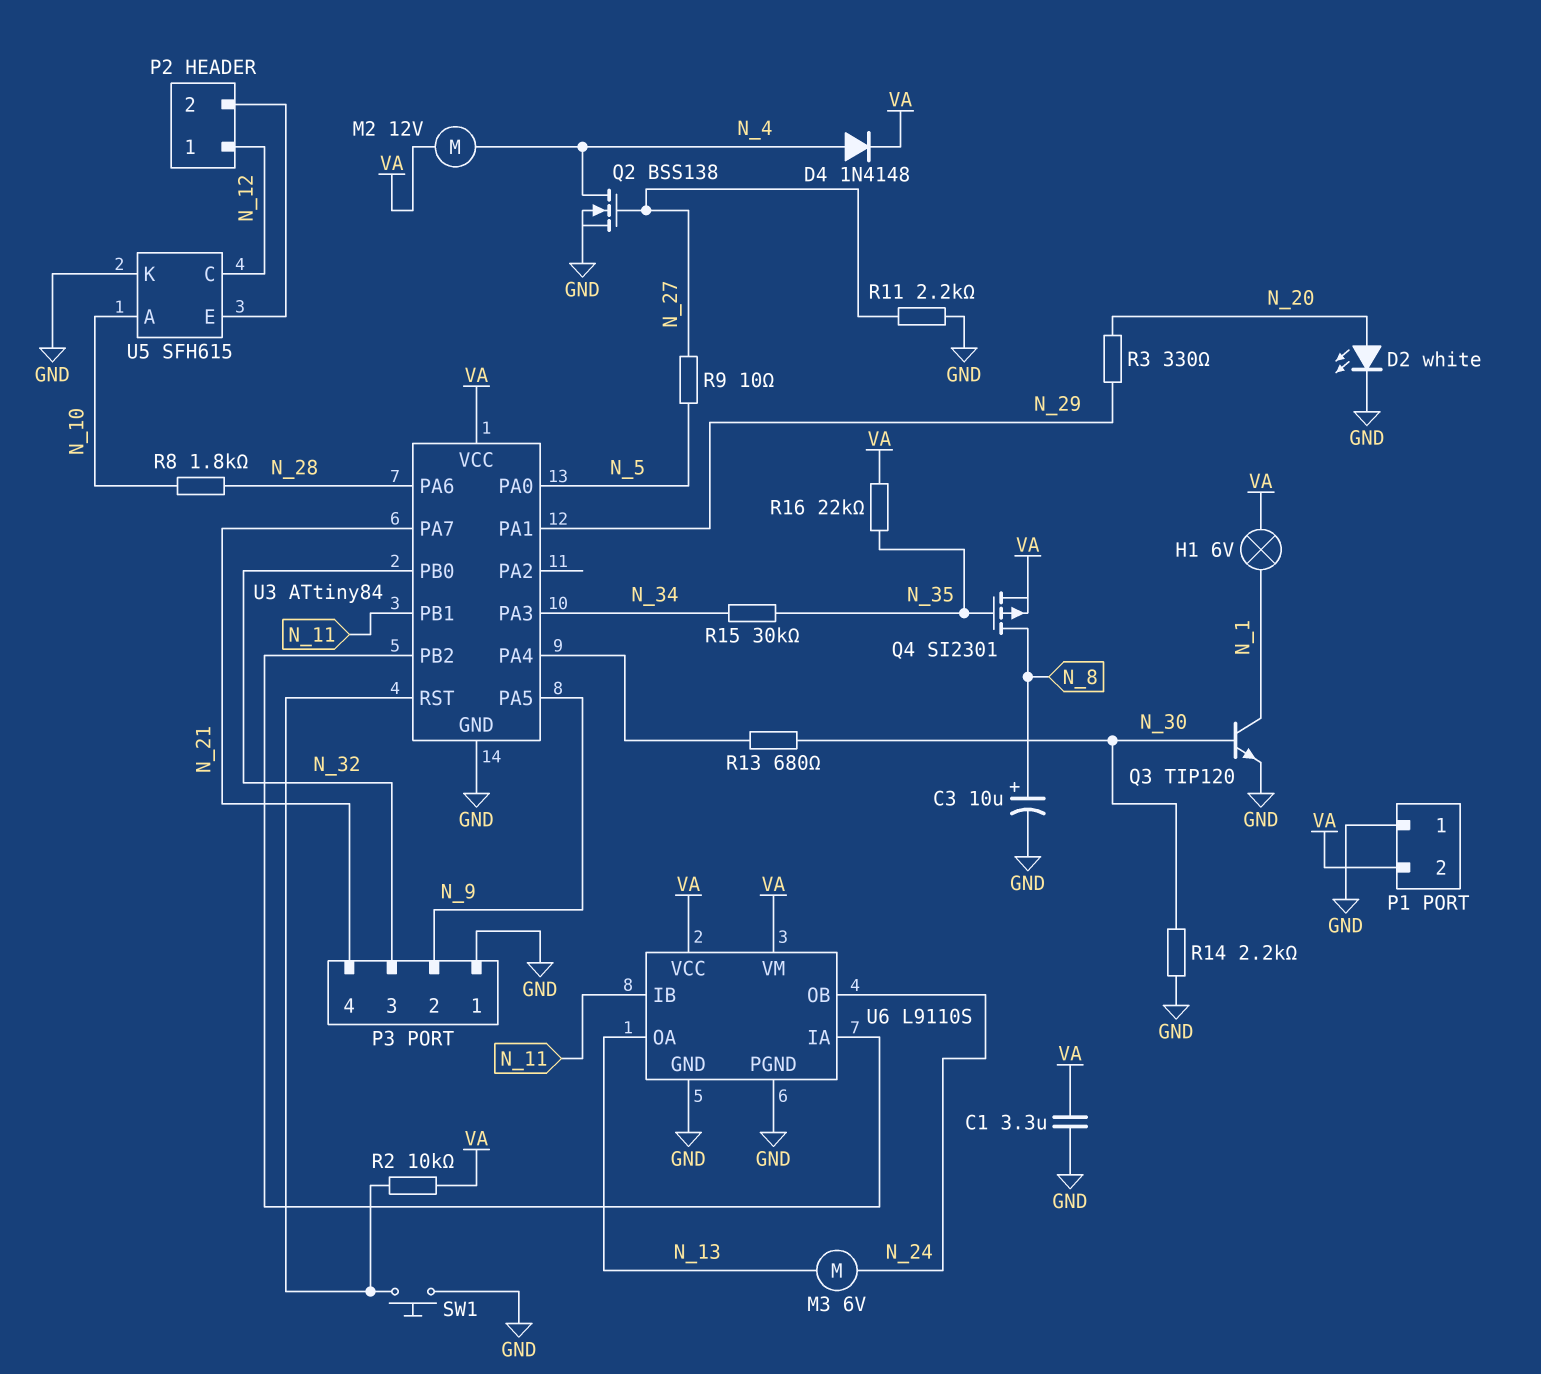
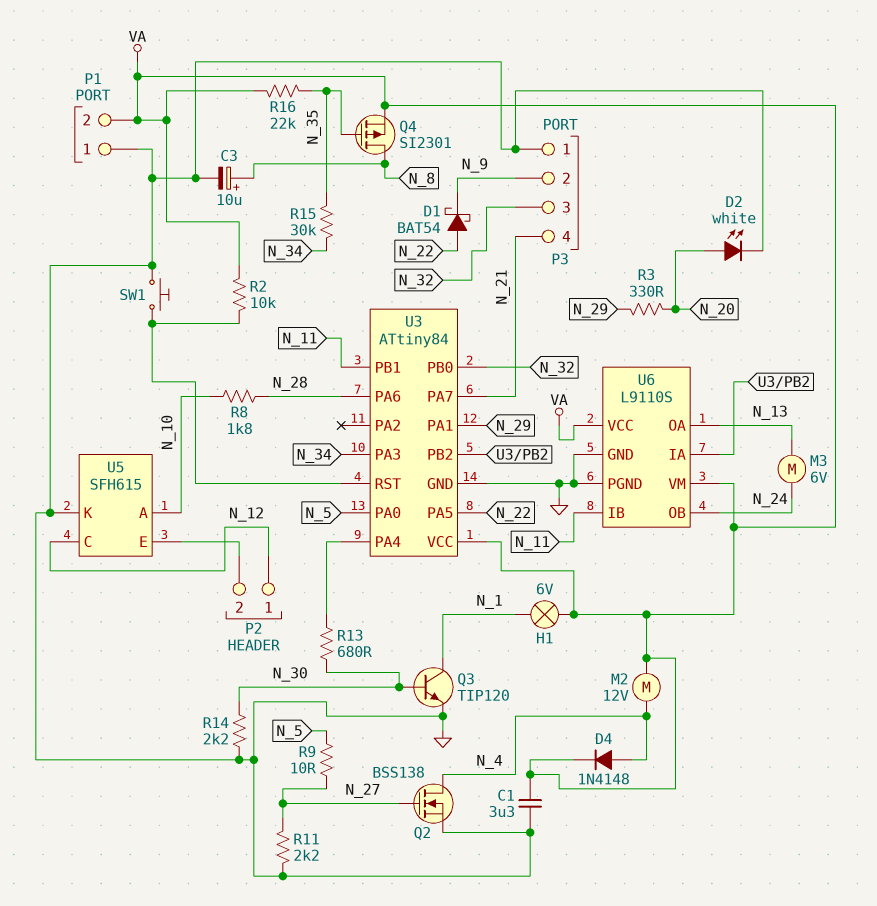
D1: none -> schottky BAT54 (A N_22, K N_9)
U3 pin PA5: N_9 -> N_22

